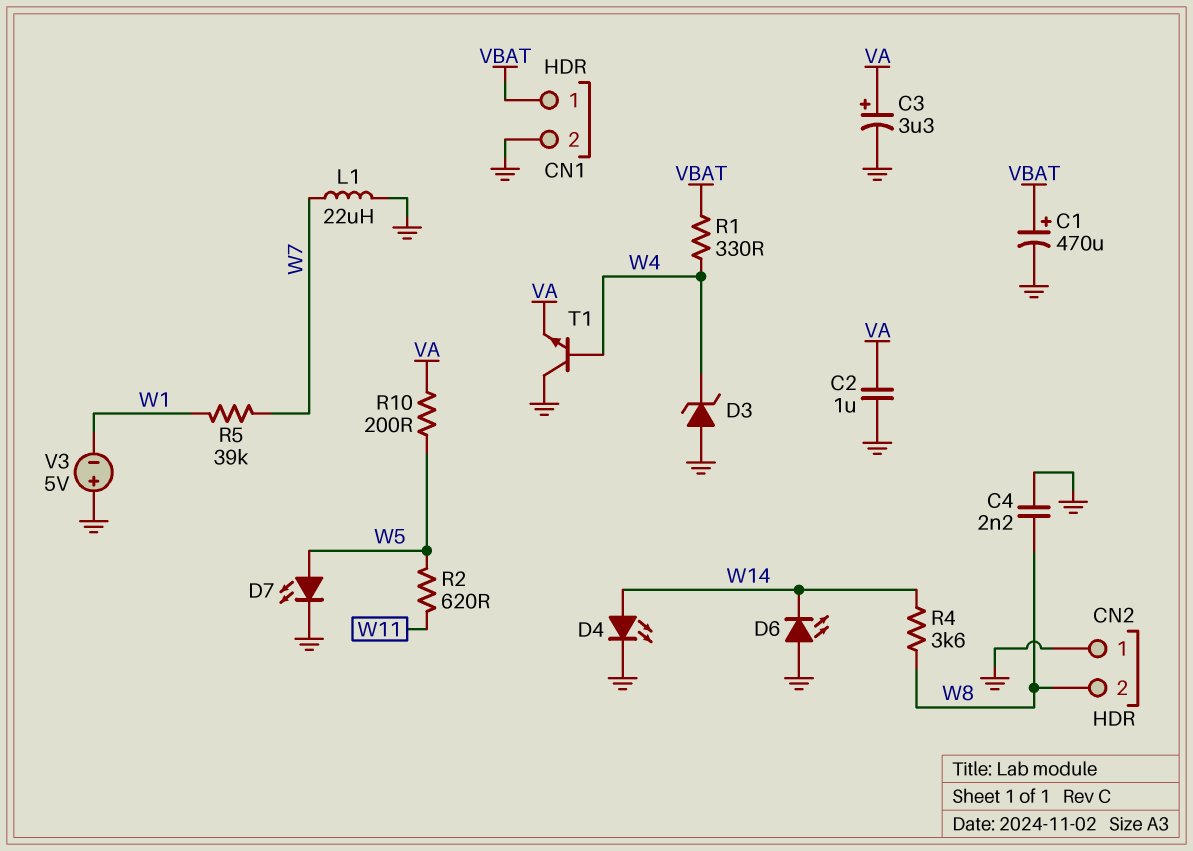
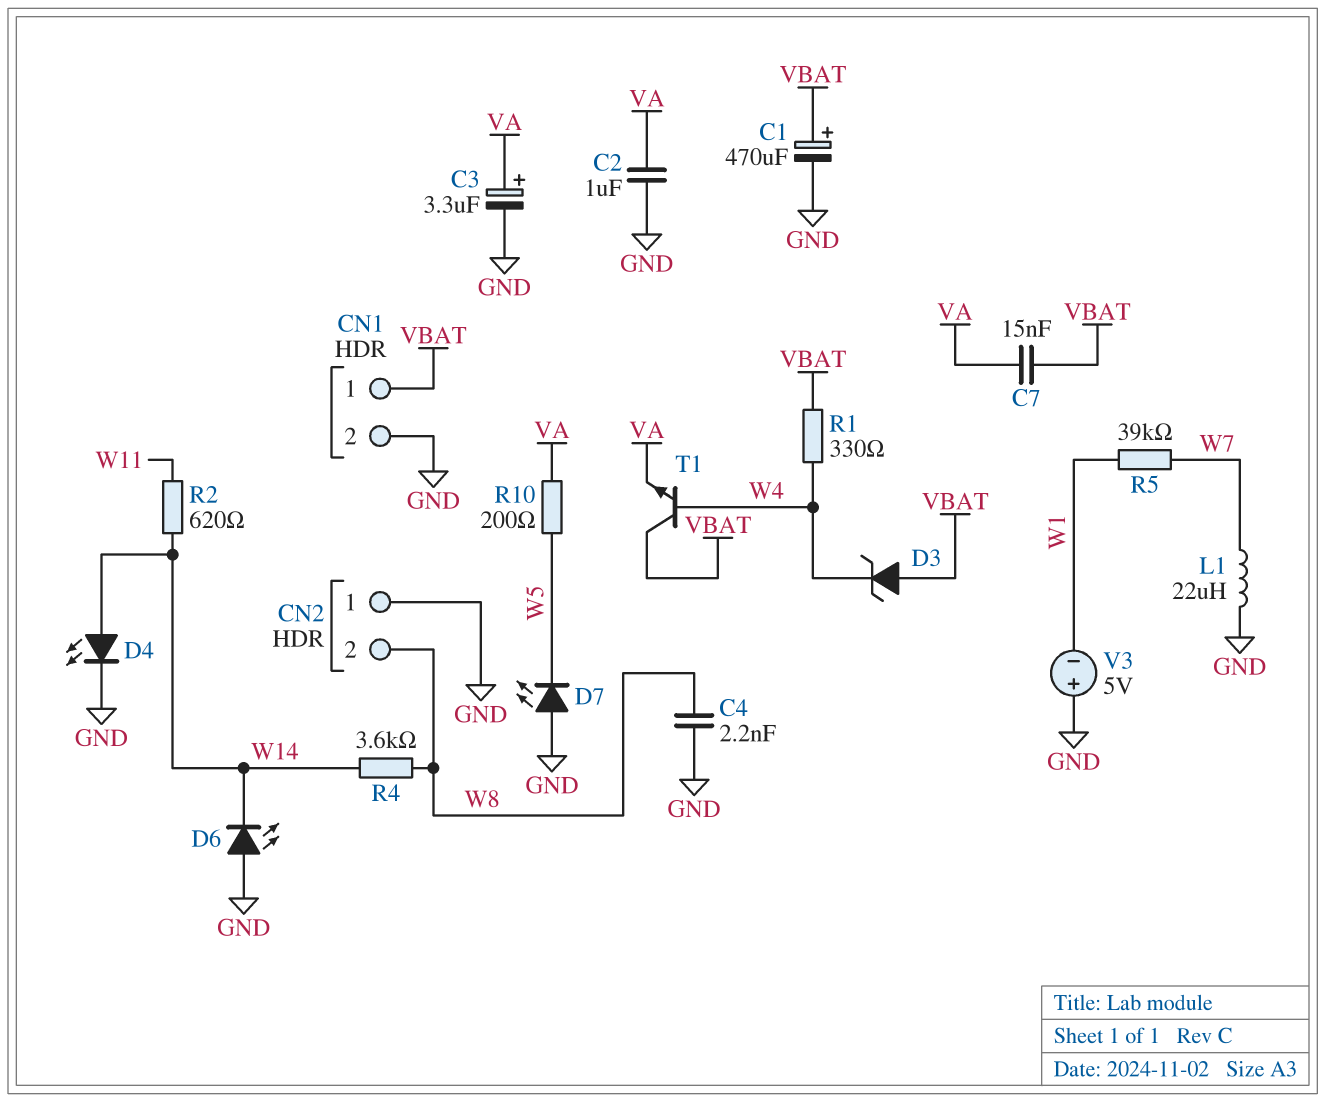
C7: none -> 15nF (VA, VBAT)
D3: zener (A GND, K W4) -> zener (A VBAT, K W4)
D7: LED (A W5, K GND) -> LED (A GND, K W5)
R2: 620 (W5, W11) -> 620 (W11, W14)
T1: NPN (B W4, C GND, E VA) -> NPN (B W4, C VBAT, E VA)

